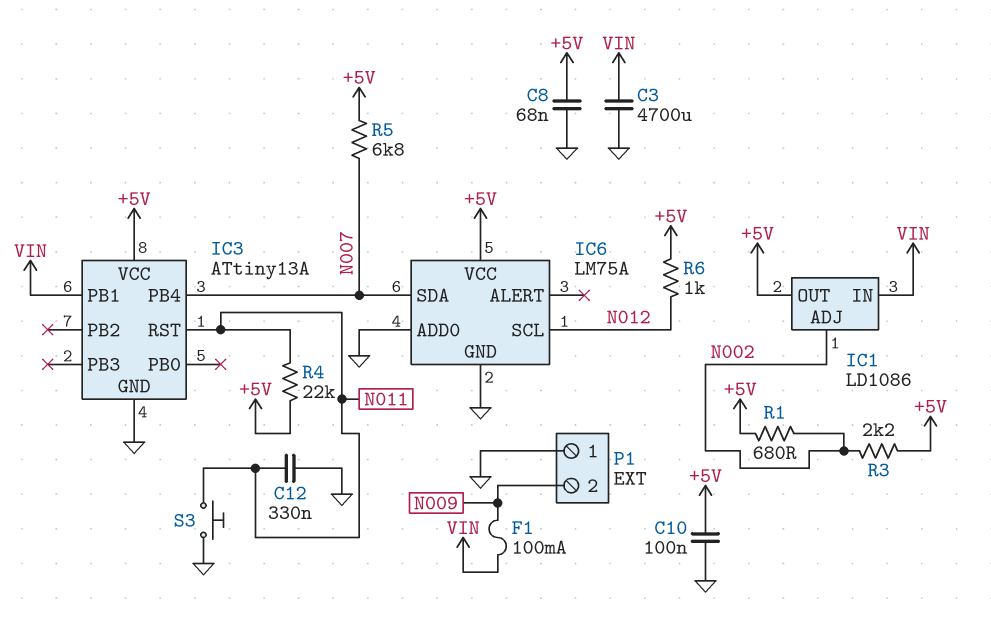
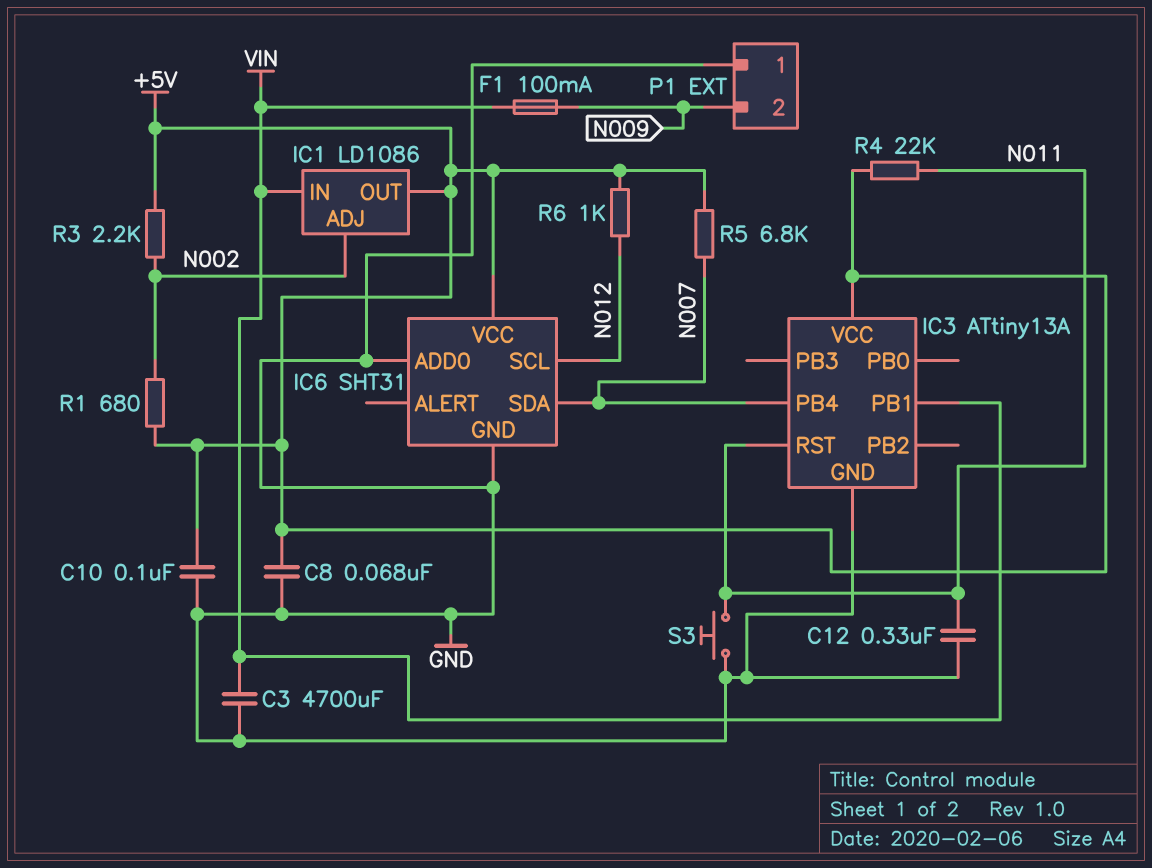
IC6: LM75A -> SHT31

